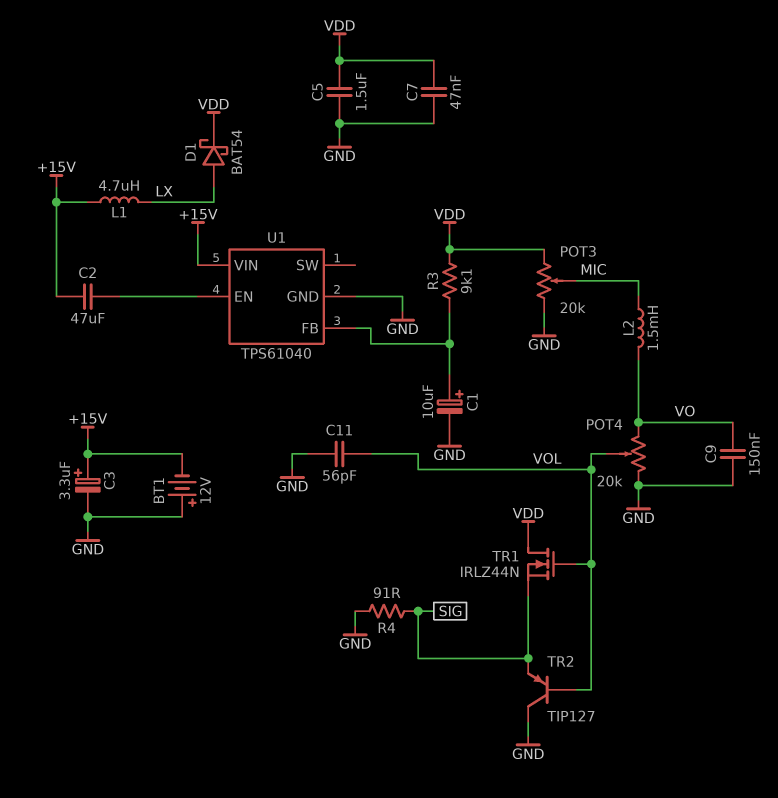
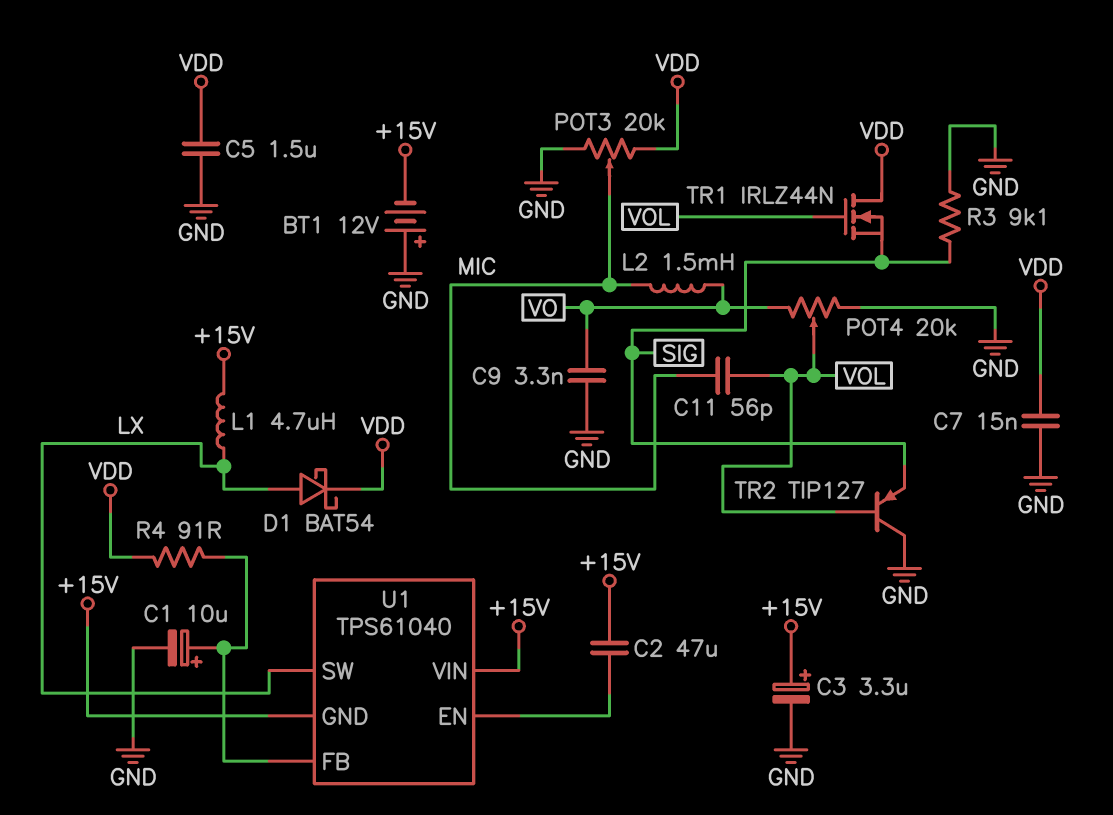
C7: 47nF (GND, VDD) -> 15nF (GND, VDD)
C9: 150nF (GND, VO) -> 3.3nF (GND, VO)
C11: 56pF (GND, VOL) -> 56pF (MIC, VOL)
R3: 9.1k (U1/FB, VDD) -> 9.1k (GND, SIG)
R4: 91 (GND, SIG) -> 91 (U1/FB, VDD)
U1 pin GND: GND -> +15V
U1 pin SW: none -> LX

